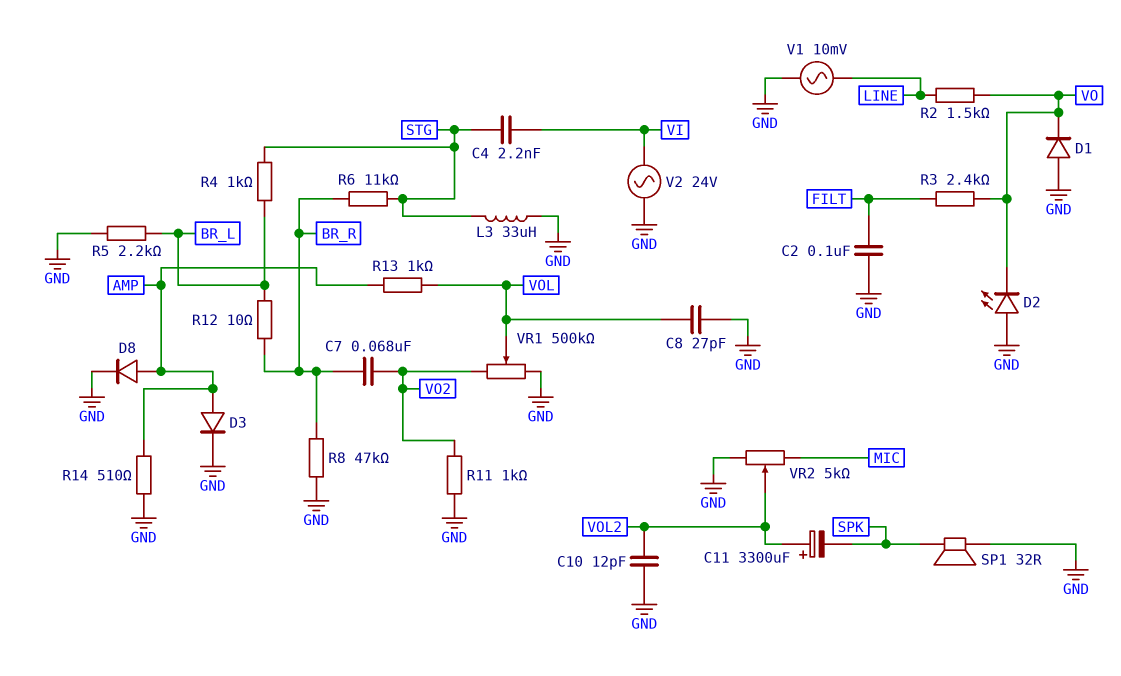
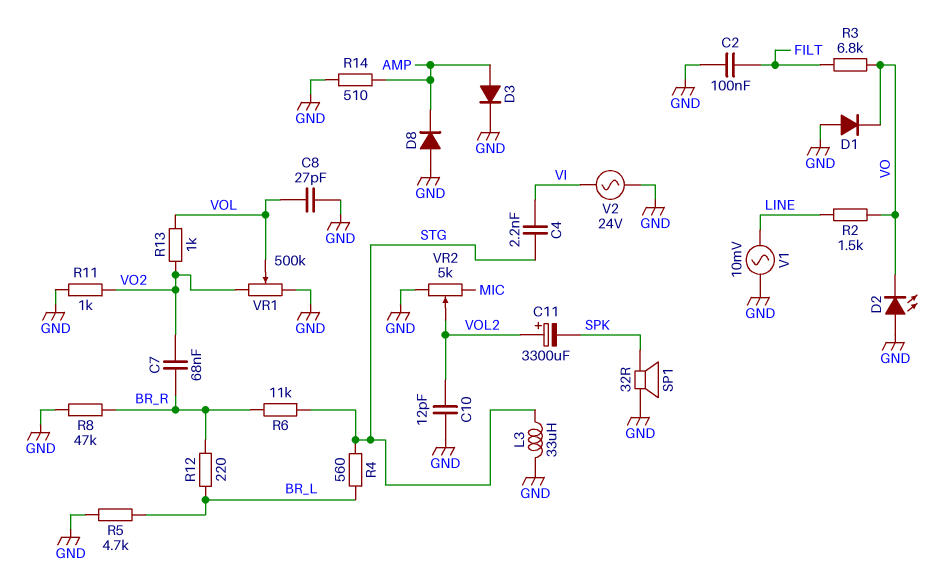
D8: diode (A AMP, K GND) -> diode (A GND, K AMP)
R3: 2.4k (FILT, VO) -> 6.8k (FILT, VO)
R4: 1k (BR_L, STG) -> 560 (BR_L, STG)
R5: 2.2k (BR_L, GND) -> 4.7k (BR_L, GND)
R12: 10 (BR_L, BR_R) -> 220 (BR_L, BR_R)
R13: 1k (AMP, VOL) -> 1k (VO2, VOL)

